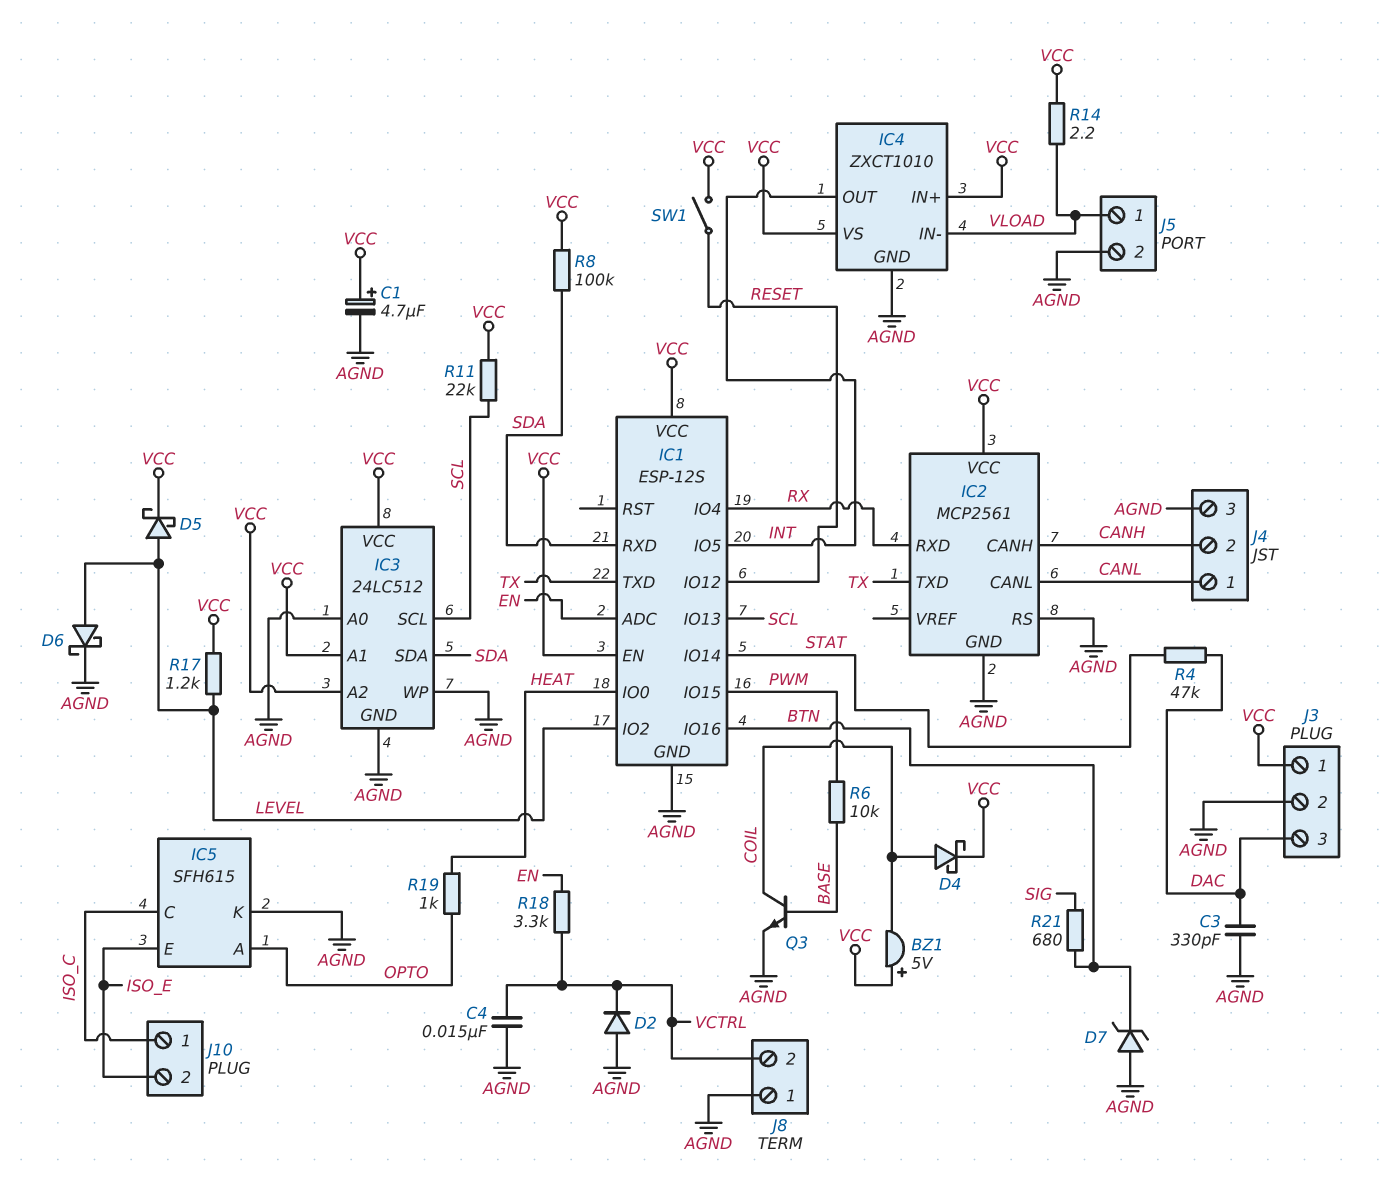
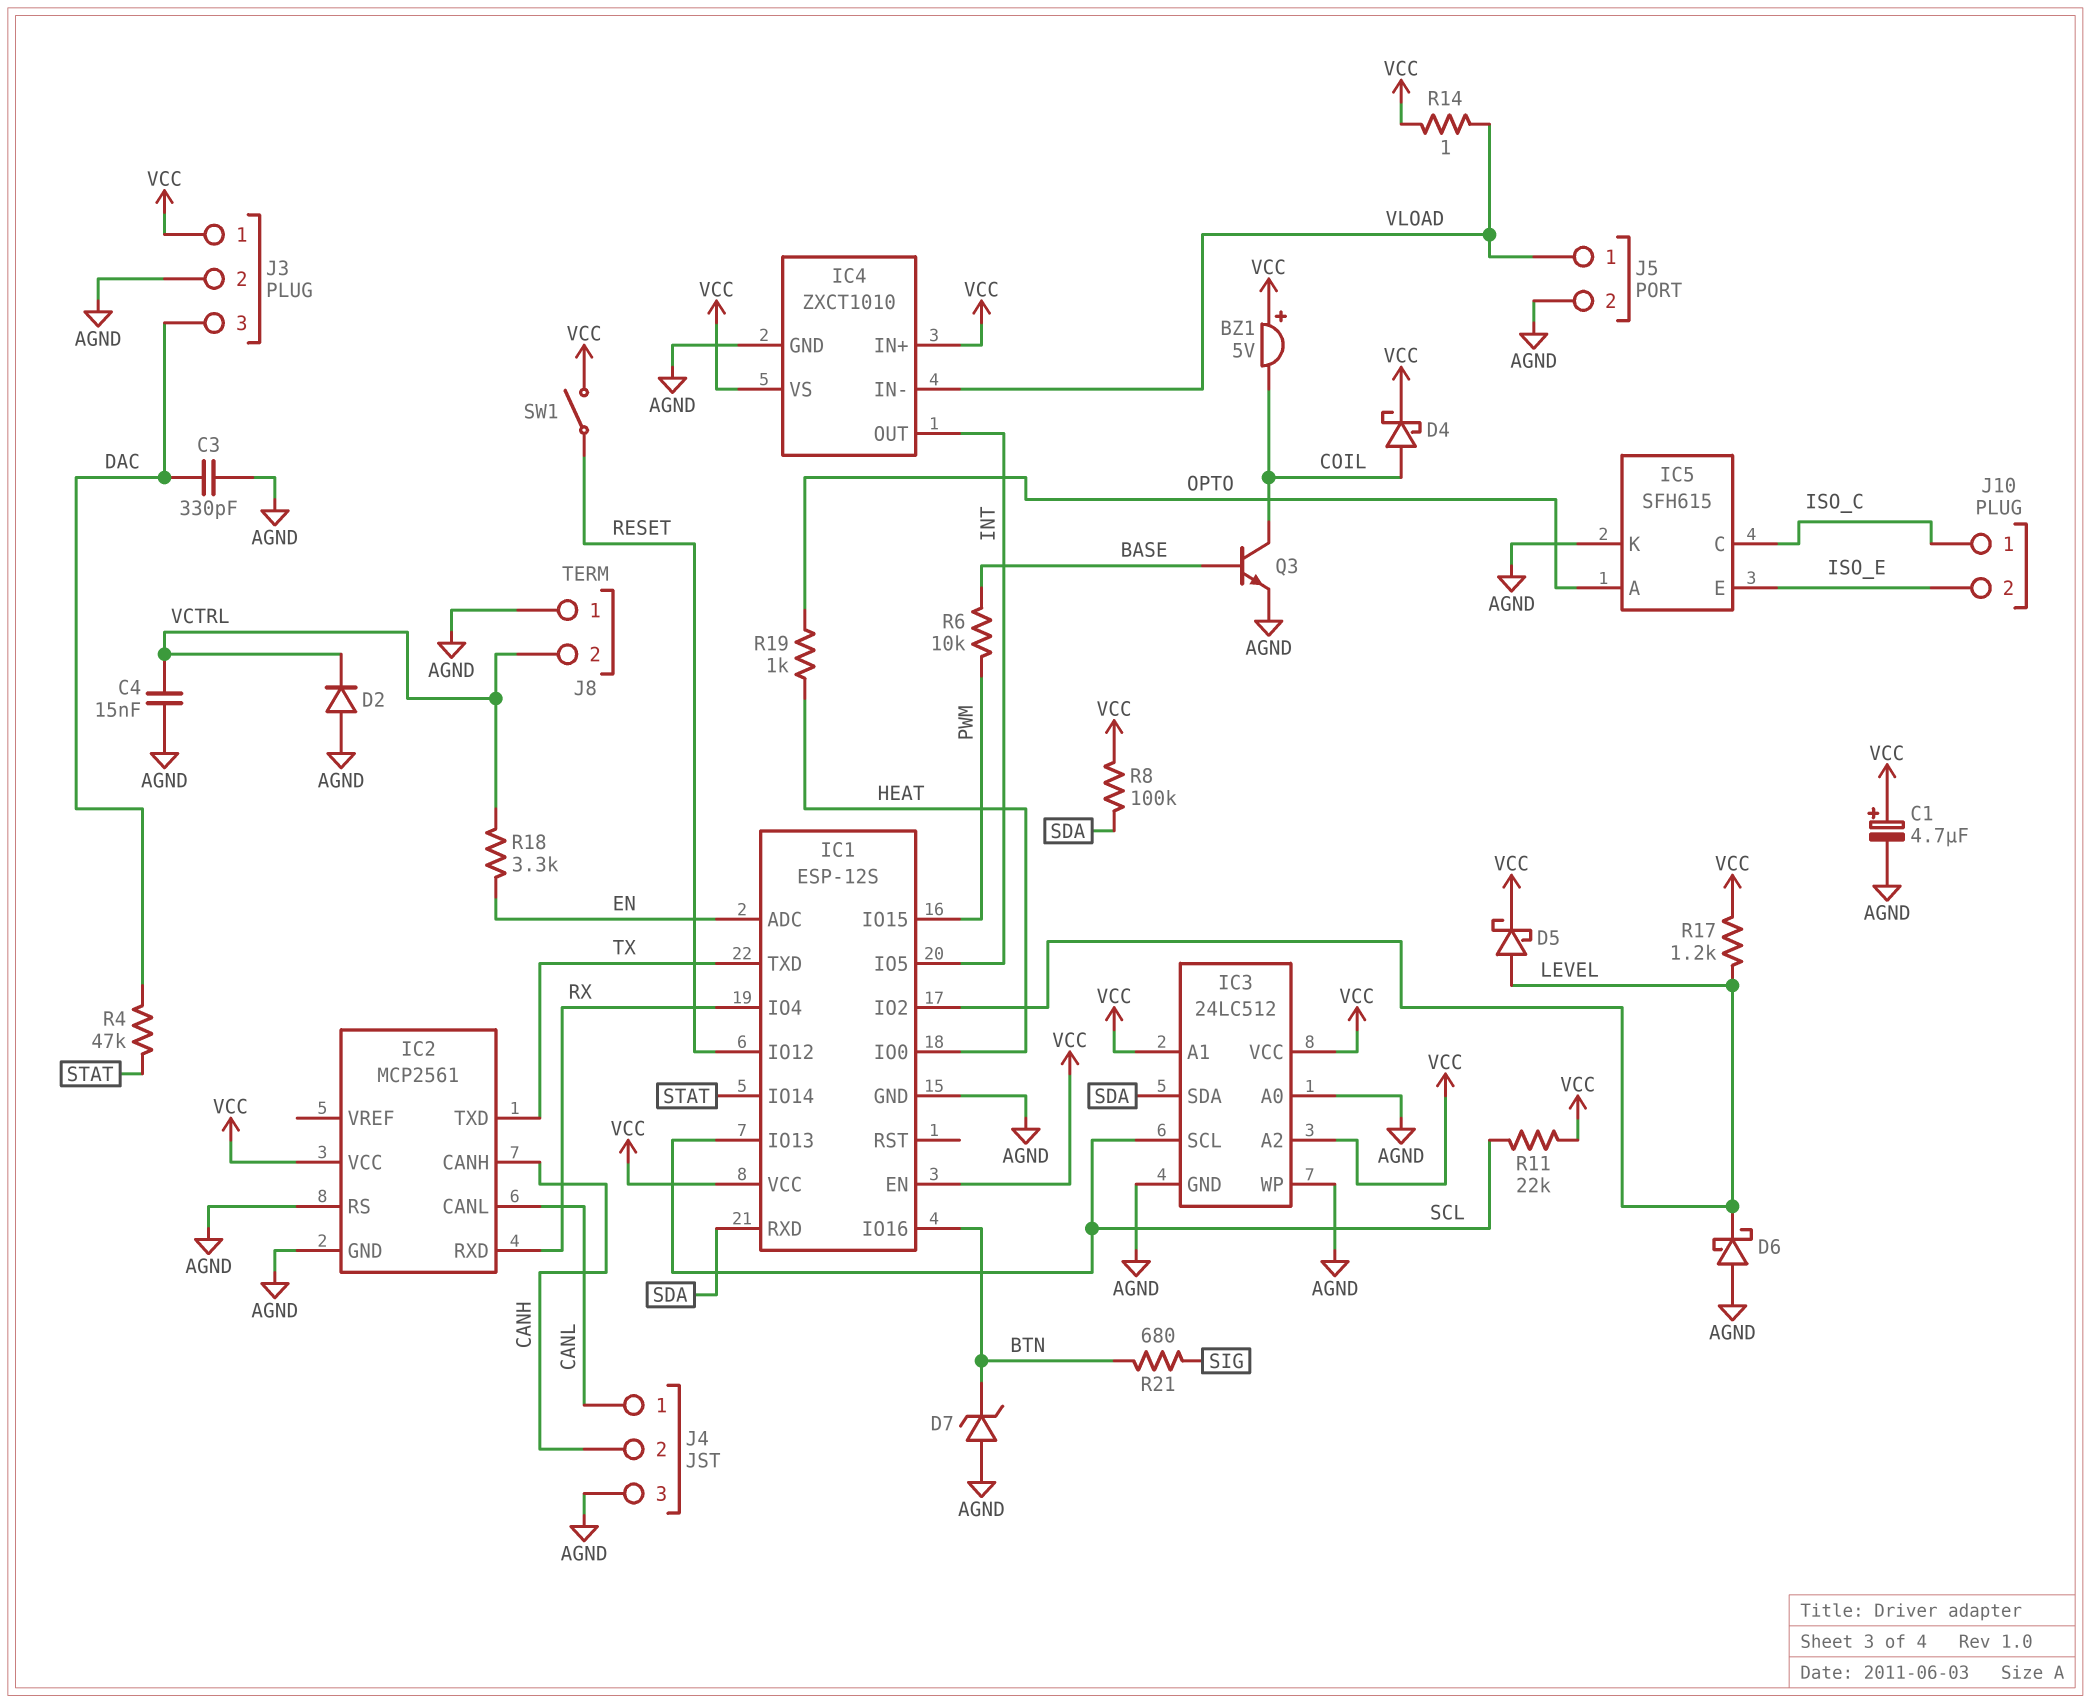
D6: schottky (A LEVEL, K AGND) -> schottky (A AGND, K LEVEL)
R14: 2.2 (VCC, VLOAD) -> 1 (VCC, VLOAD)

